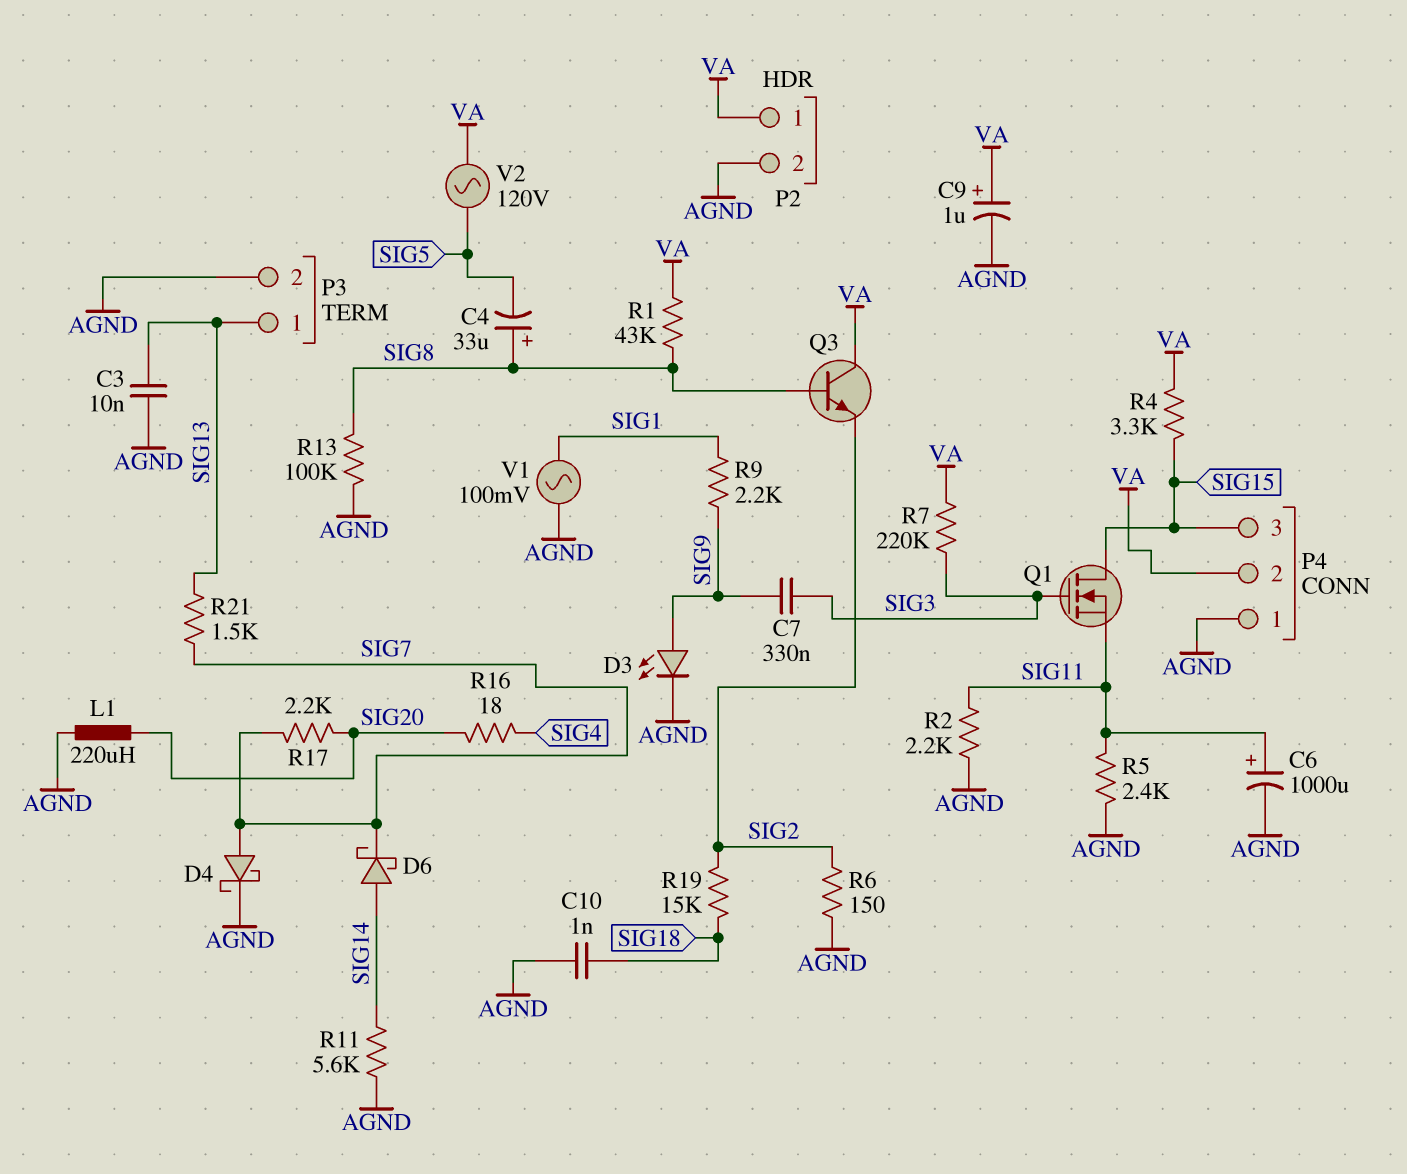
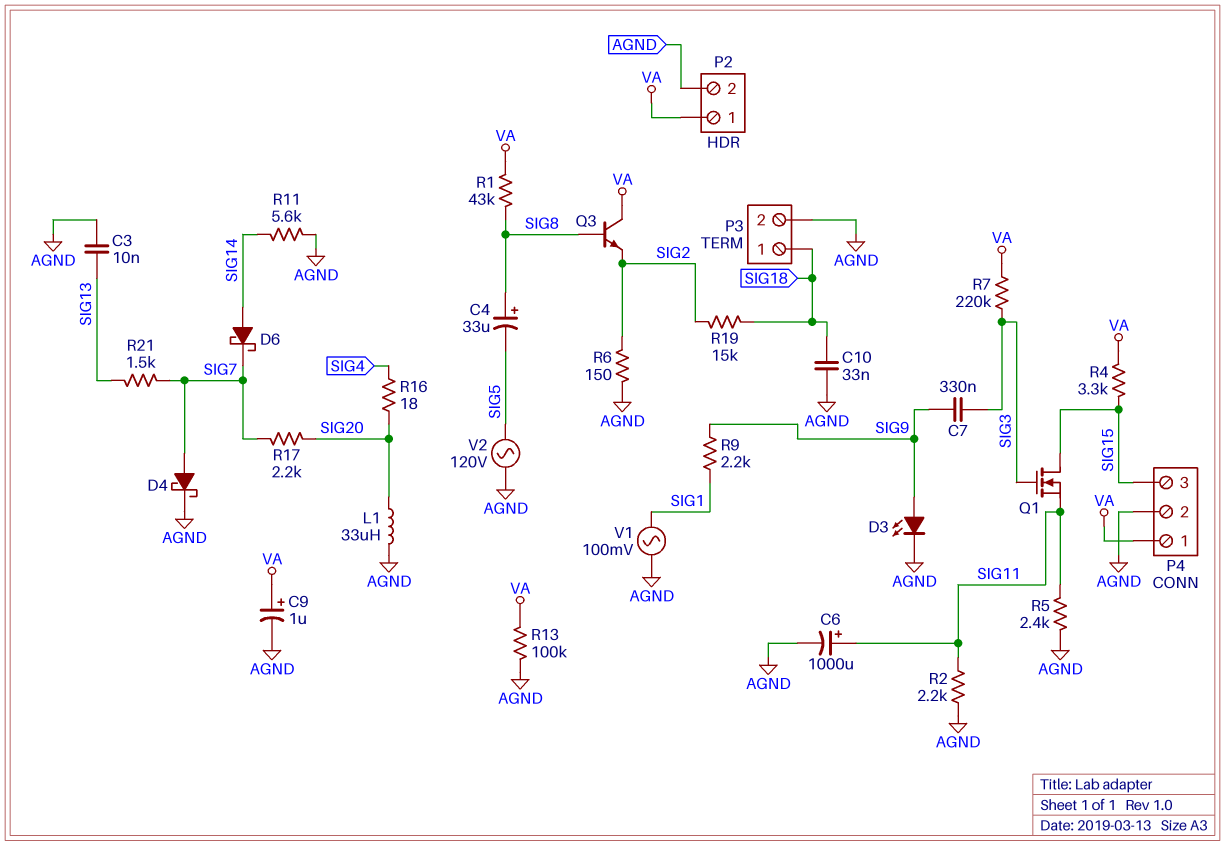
C10: 1nF (AGND, SIG18) -> 33nF (AGND, SIG18)
L1: 220uH (AGND, SIG20) -> 33uH (AGND, SIG20)
P3 pin 1: SIG13 -> SIG18
P4 pin 1: AGND -> VA
P4 pin 2: VA -> AGND
R13: 100k (AGND, SIG8) -> 100k (AGND, VA)
V2: AC 120V (SIG5, VA) -> AC 120V (AGND, SIG5)

